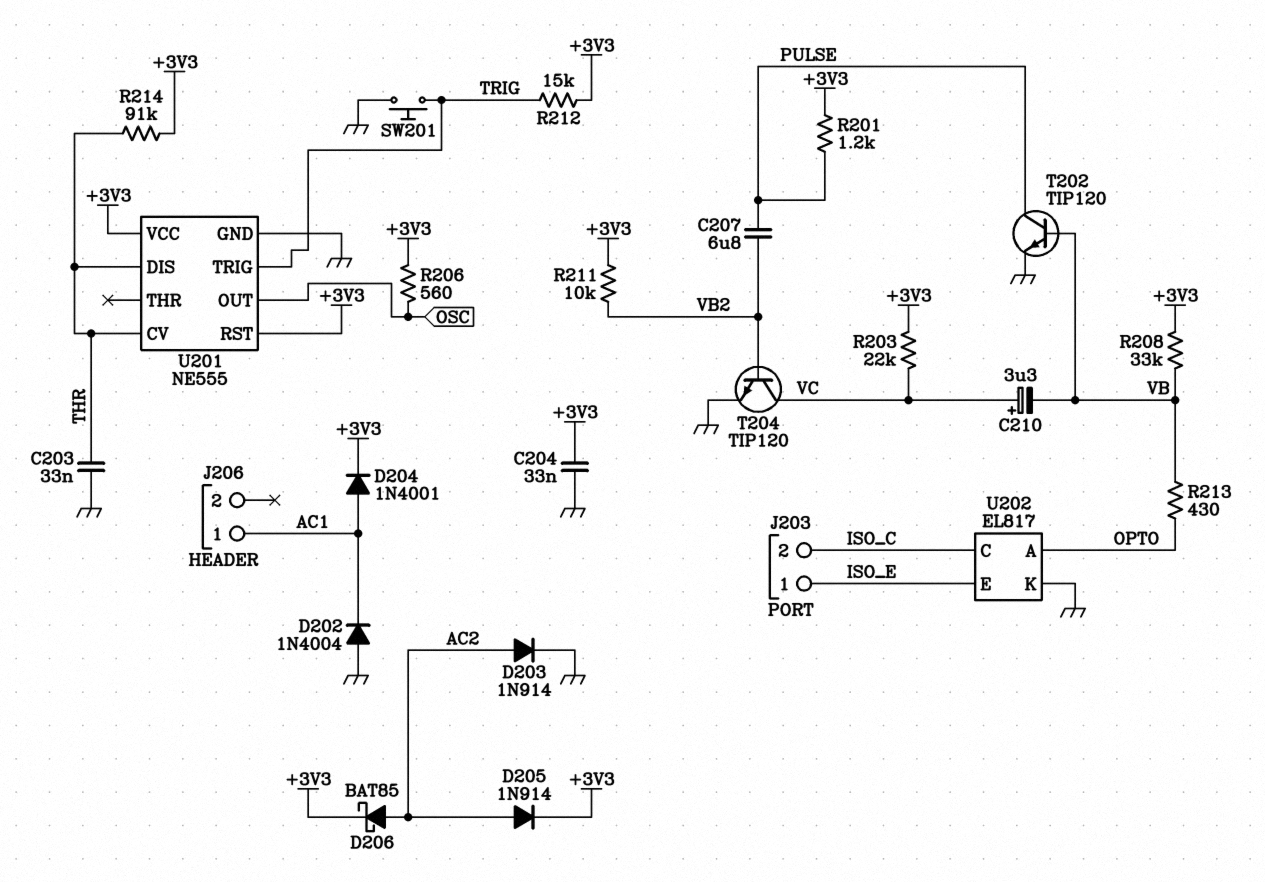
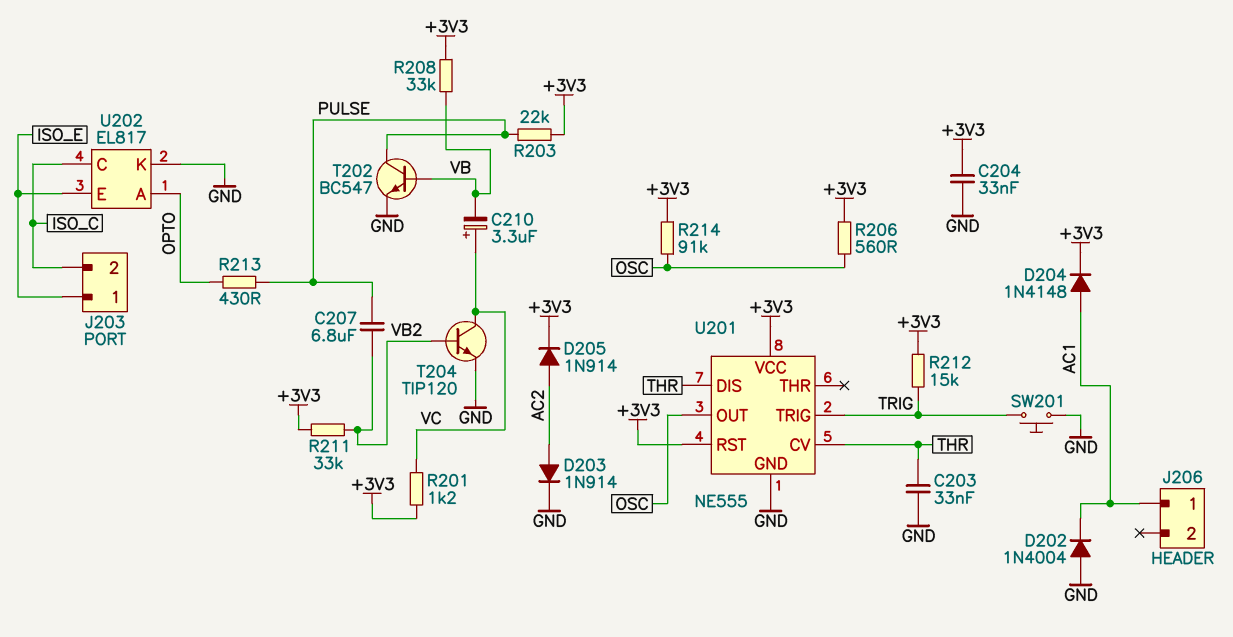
D204: diode 1N4001 (A AC1, K +3V3) -> diode 1N4148 (A AC1, K +3V3)
D206: schottky BAT85 (A AC2, K +3V3) -> none
R201: 1.2k (+3V3, PULSE) -> 1.2k (+3V3, VC)
R203: 22k (+3V3, VC) -> 22k (+3V3, PULSE)
R211: 10k (+3V3, VB2) -> 33k (+3V3, VB2)
R213: 430 (OPTO, VB) -> 430 (OPTO, PULSE)
R214: 91k (+3V3, THR) -> 91k (+3V3, OSC)
T202: NPN TIP120 (B VB, C PULSE, E GND) -> NPN BC547 (B VB, C PULSE, E GND)

